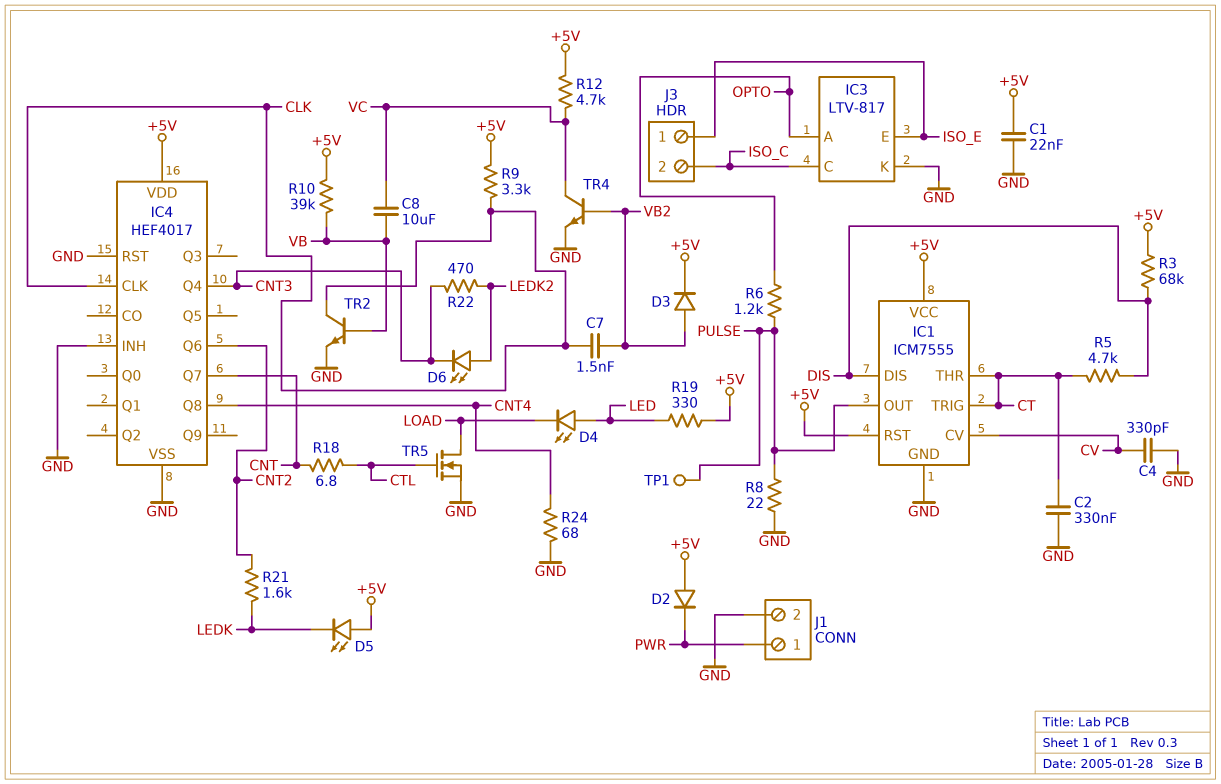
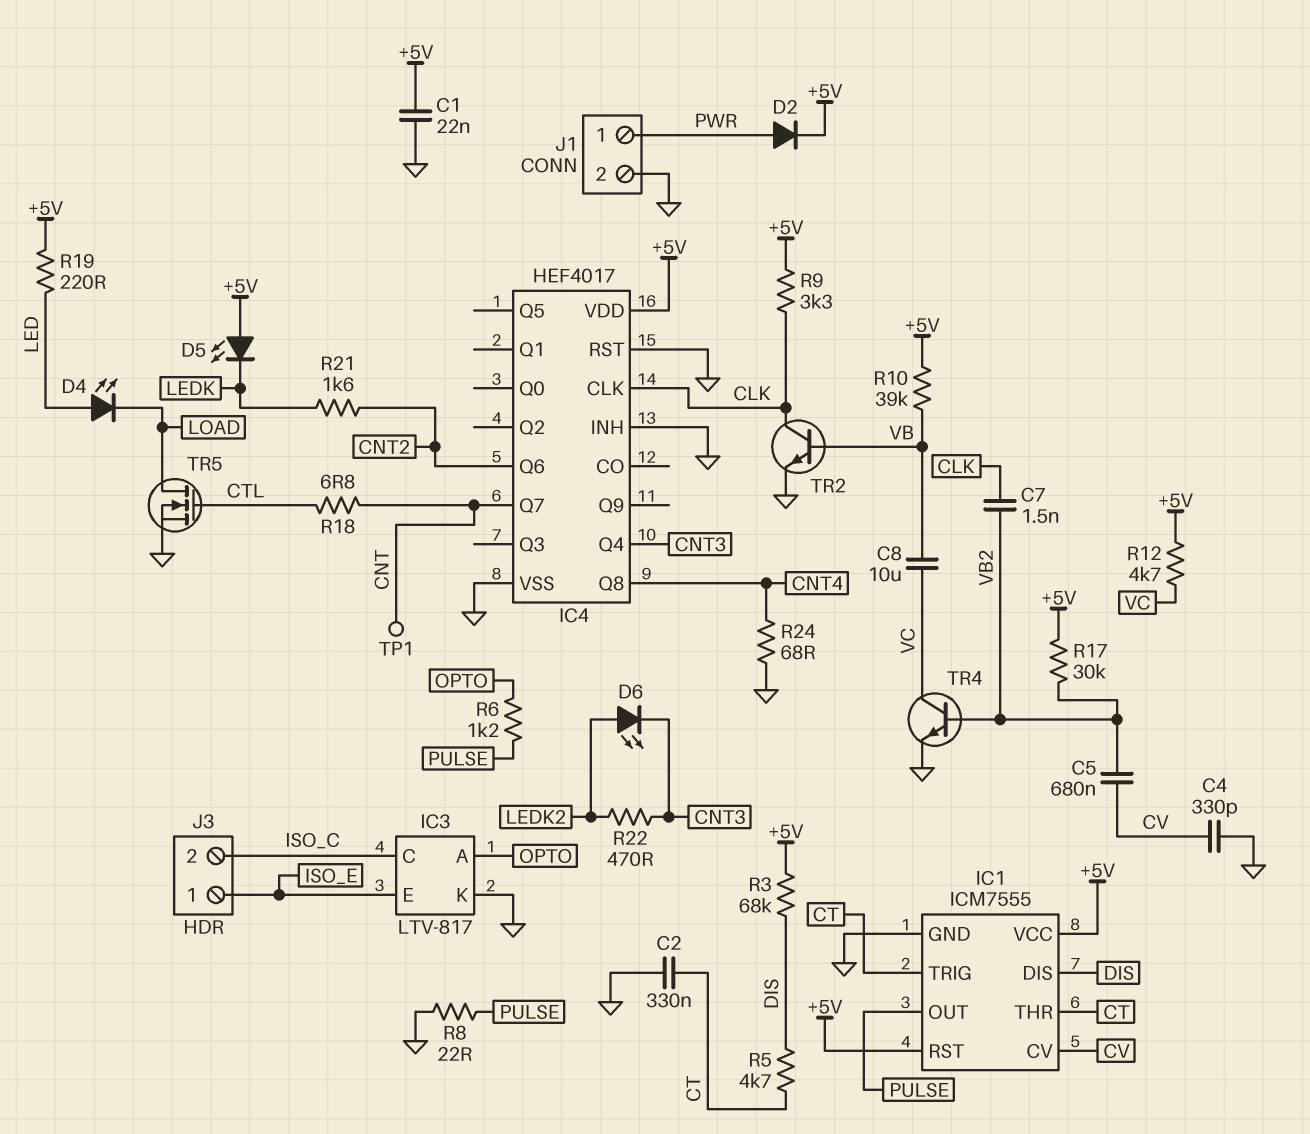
C5: none -> 680nF (CV, VB2)
D2: diode (A +5V, K PWR) -> diode (A PWR, K +5V)
D3: diode (A VB2, K +5V) -> none
R17: none -> 30k (+5V, VB2)
R19: 330 (+5V, LED) -> 220 (+5V, LED)
TP1: test point (PULSE) -> test point (CNT)

